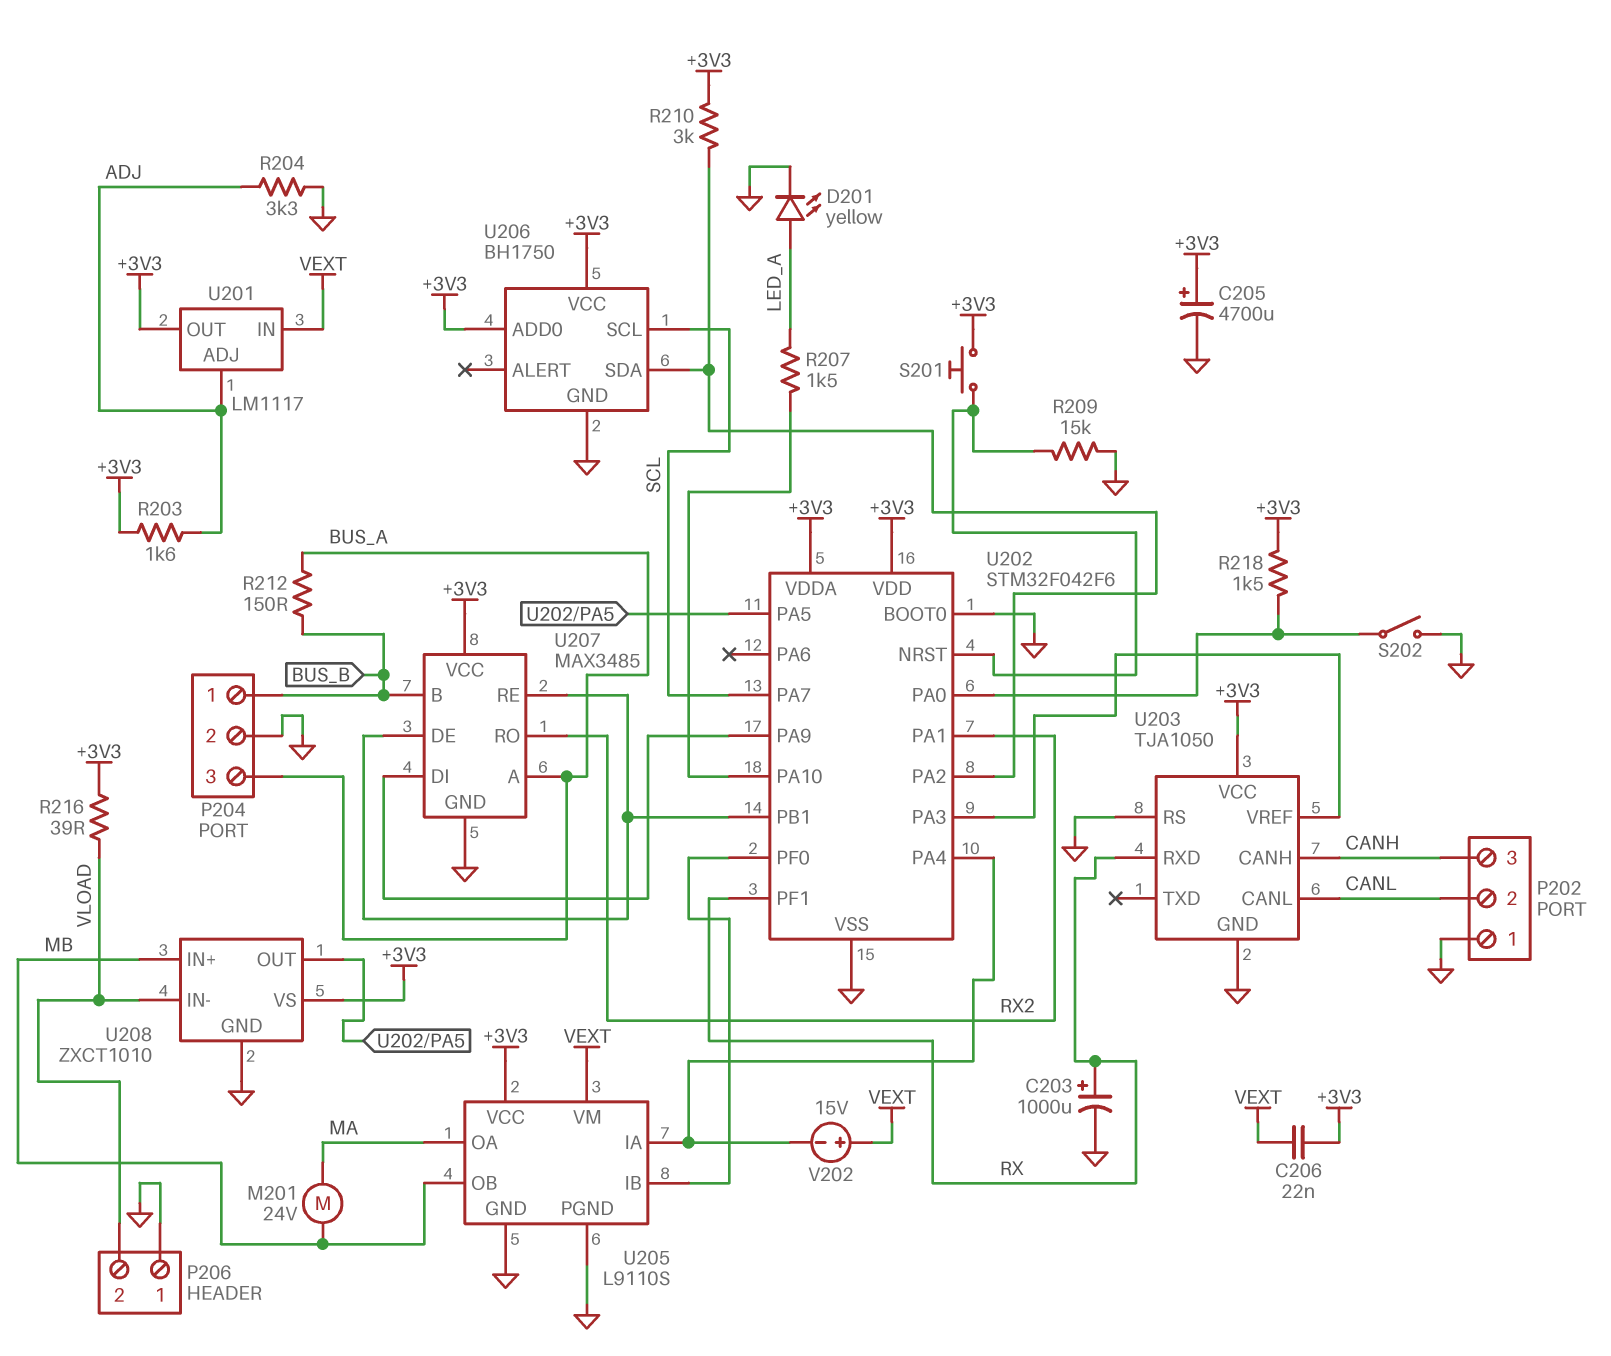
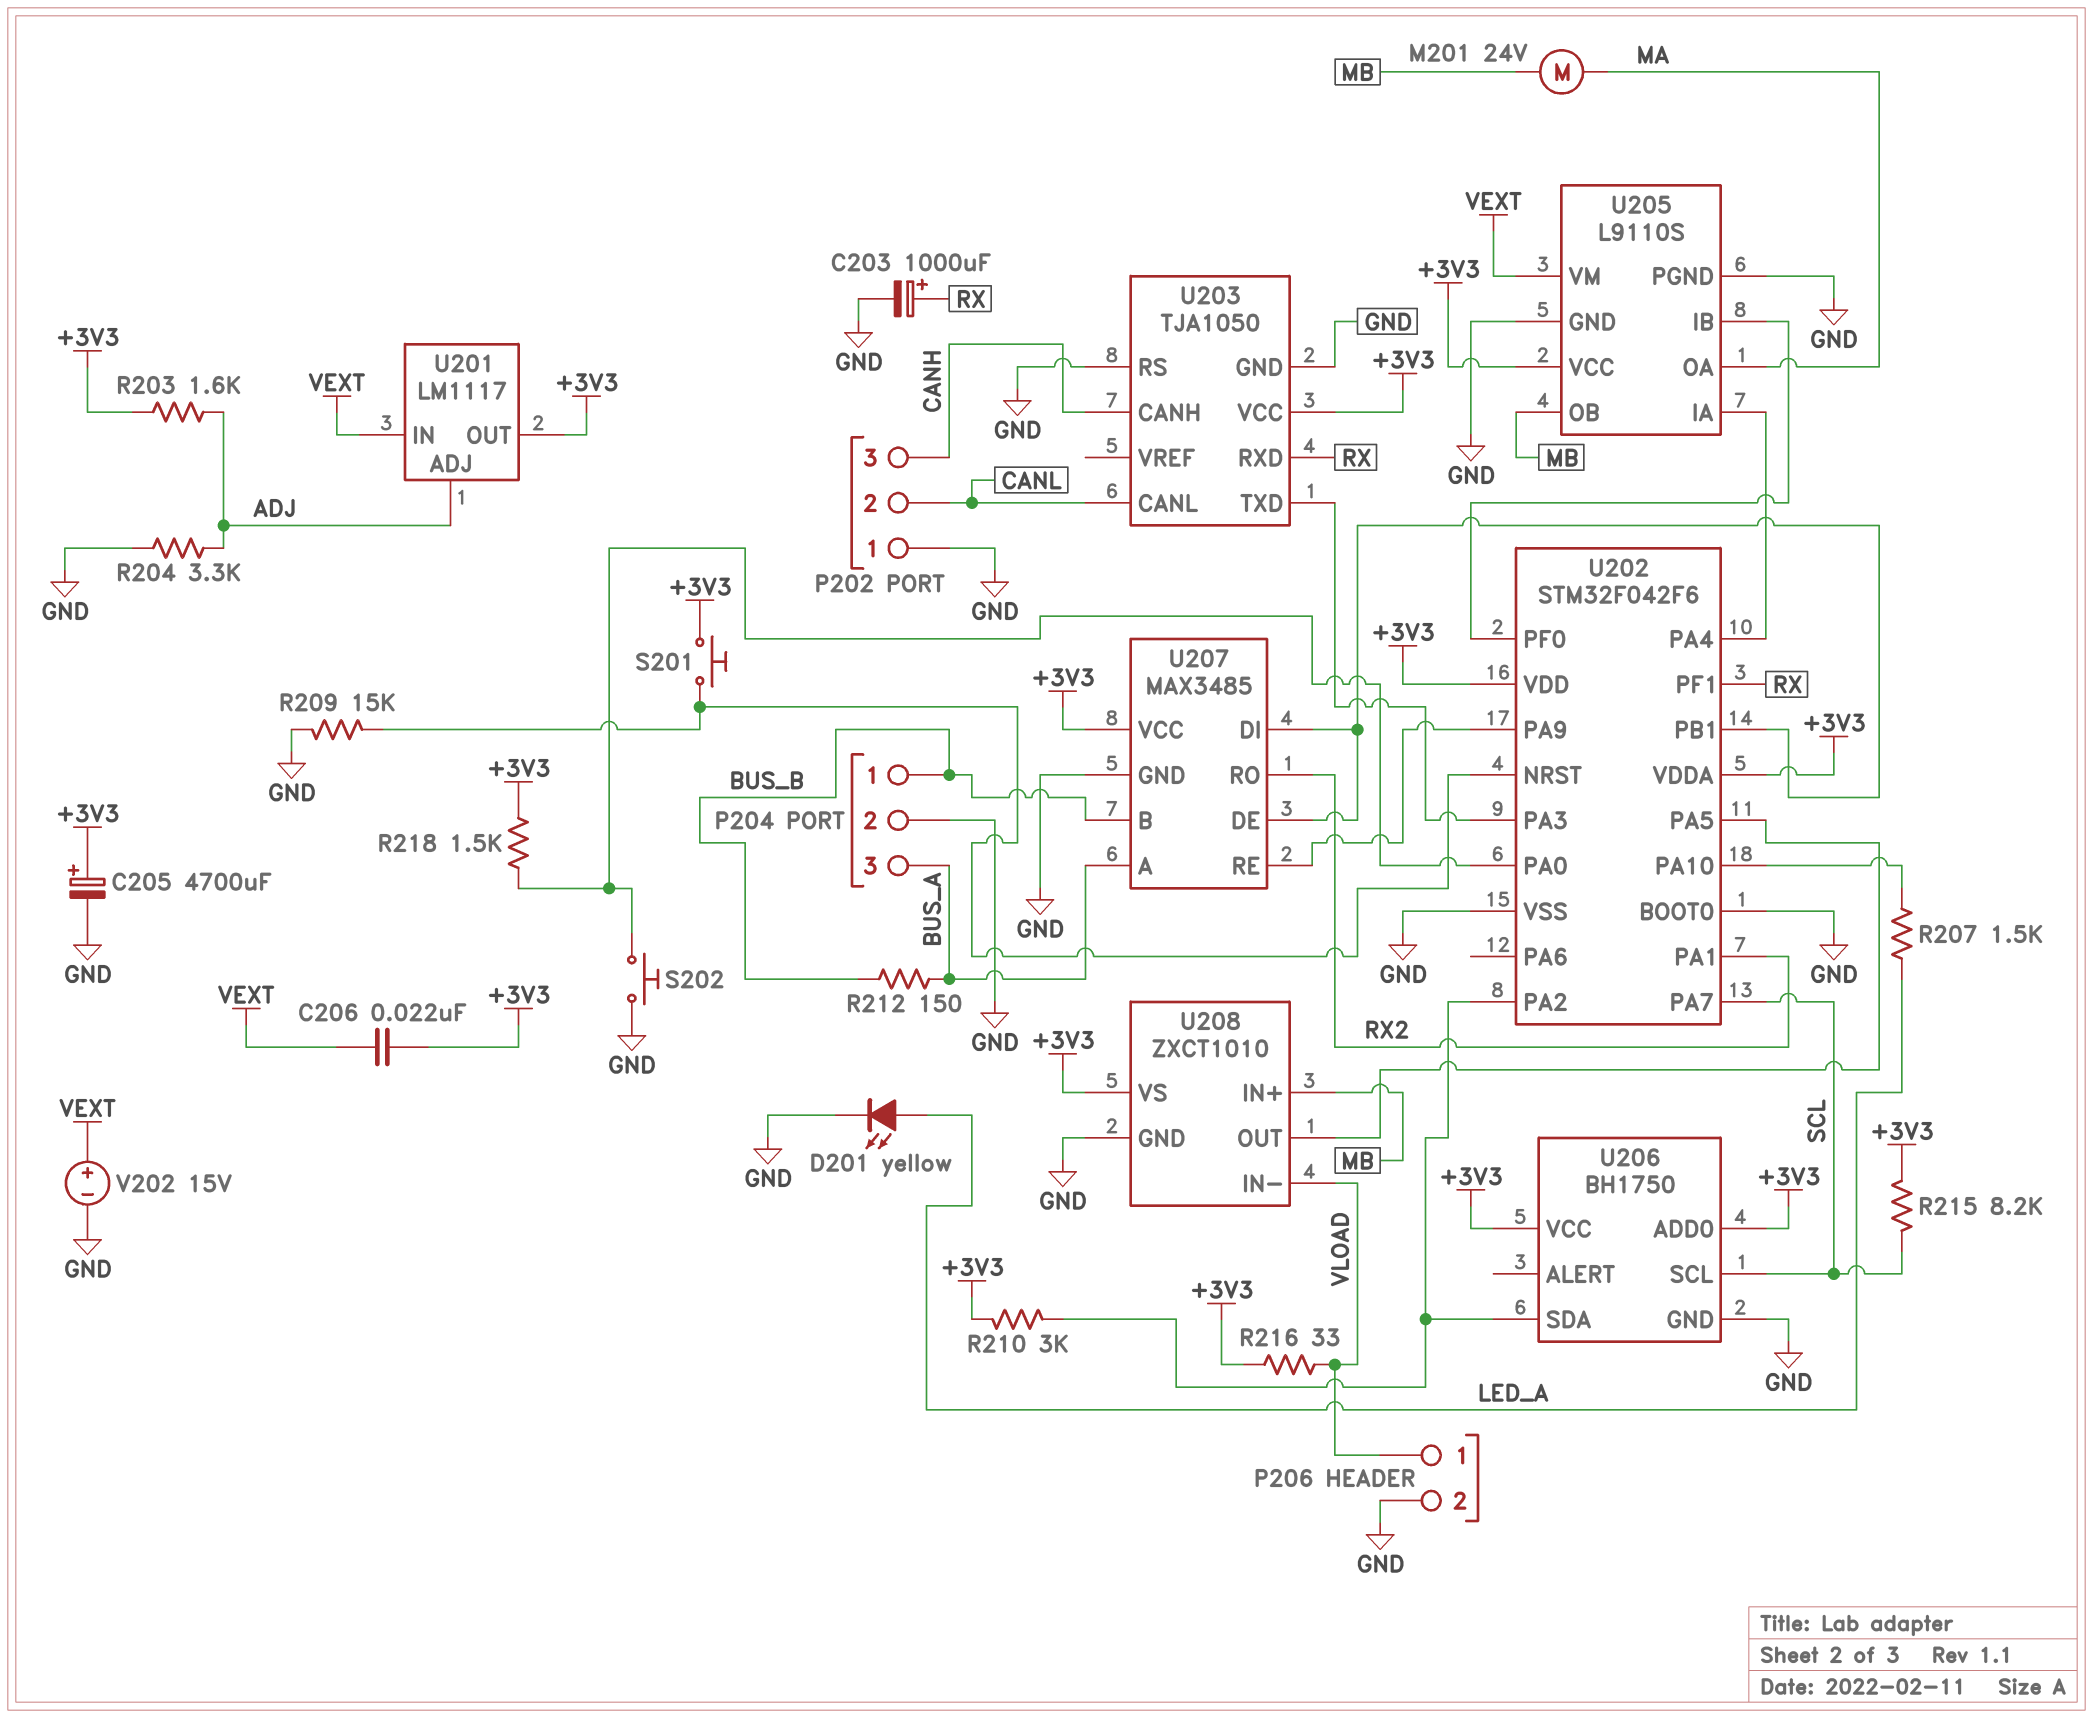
P206 pin 1: GND -> VLOAD
P206 pin 2: VLOAD -> GND
R215: none -> 8.2k (+3V3, SCL)
R216: 39 (+3V3, VLOAD) -> 33 (+3V3, VLOAD)
S202: switch (GND, U202/PA0) -> button (GND, U202/PA0)
U203 pin TXD: none -> U202/PA3
U203 pin VREF: U202/PA3 -> none
U207 pin DI: U202/PA9 -> U202/PB1
U207 pin RE: U202/PB1 -> U202/PA9
V202: 15V (plus VEXT, minus U202/PA4) -> 15V (plus VEXT, minus GND)

